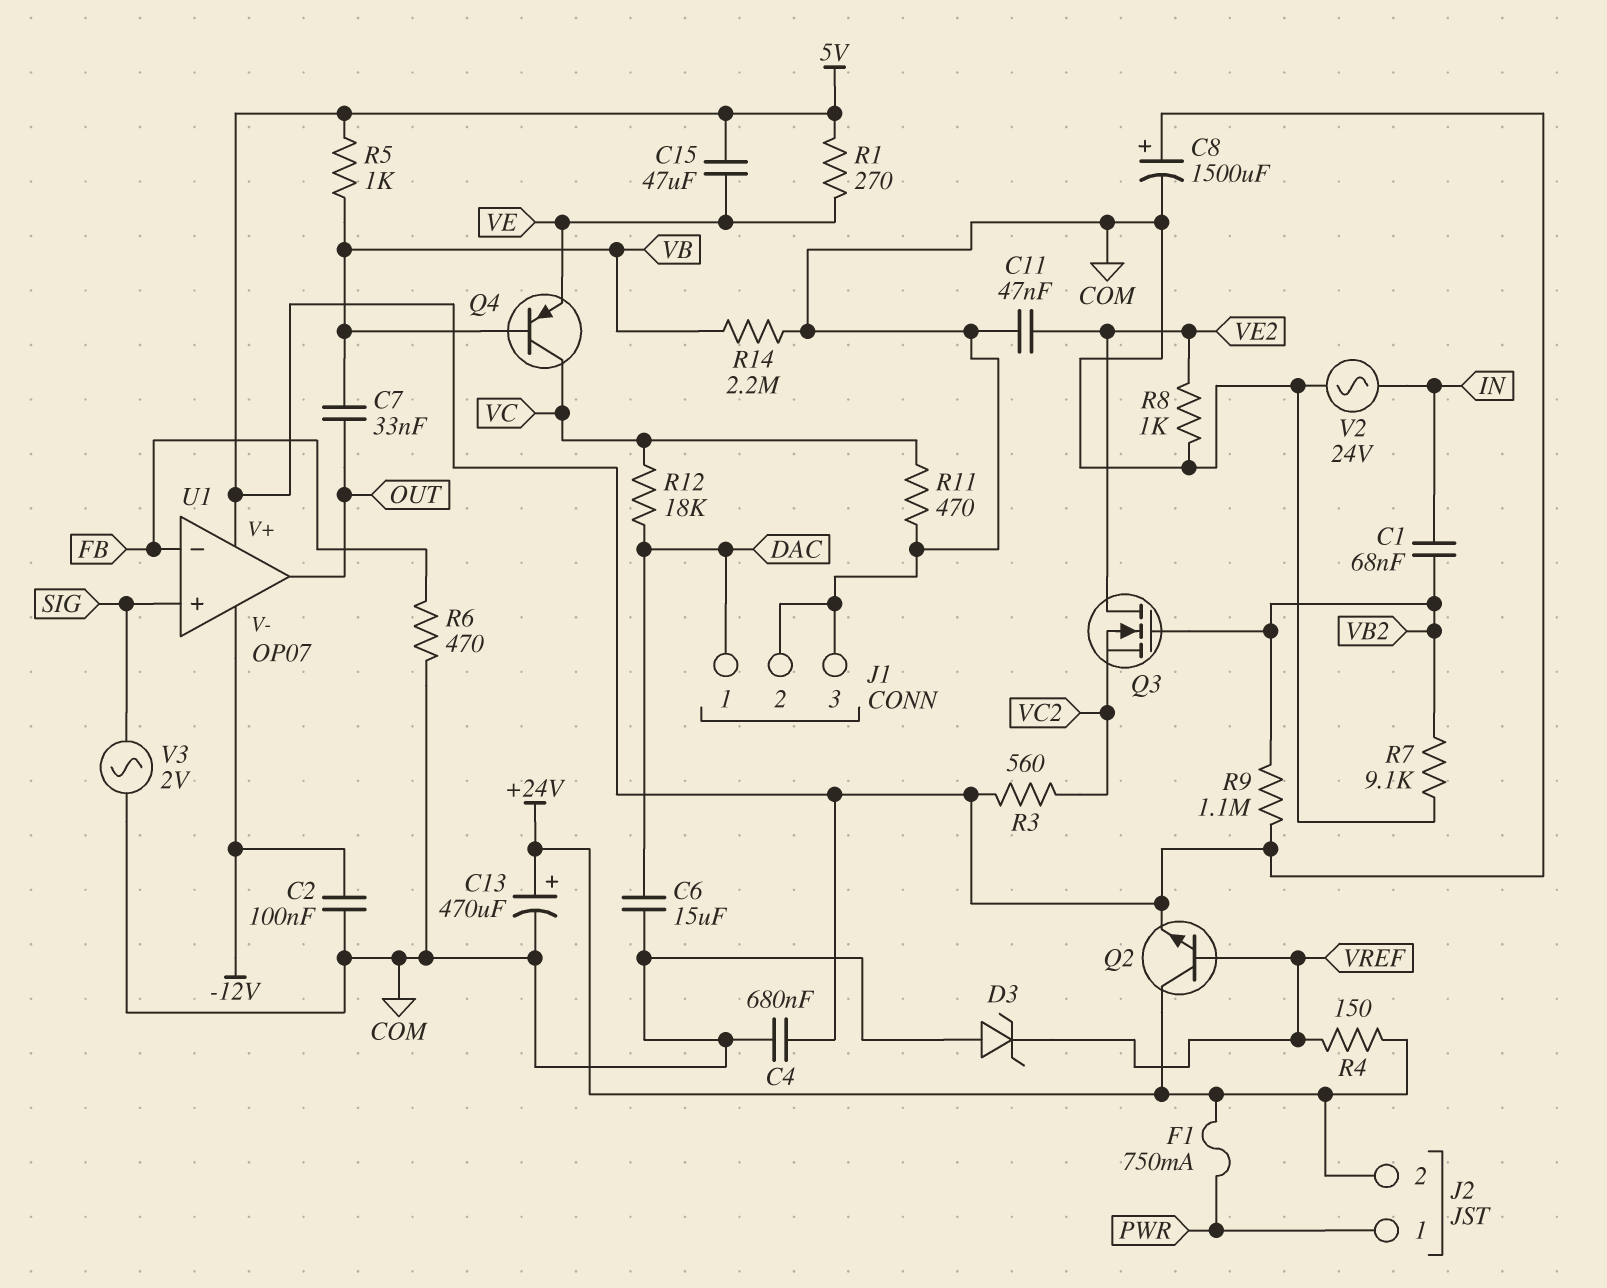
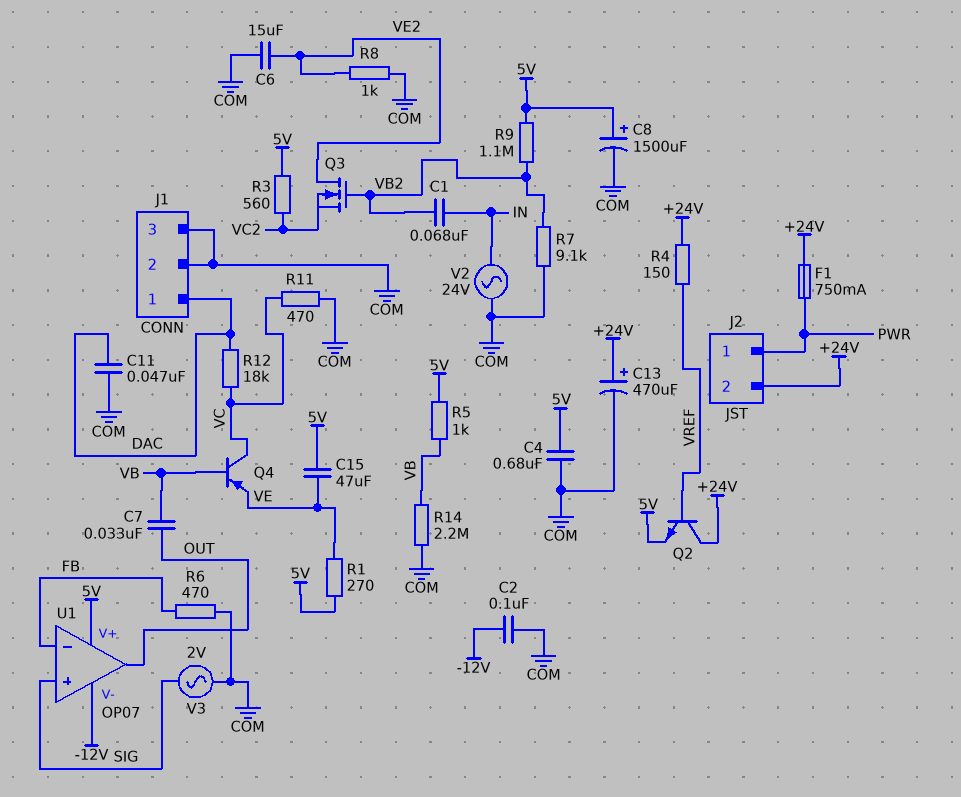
C6: 15uF (COM, DAC) -> 15uF (COM, VE2)
C11: 47nF (COM, VE2) -> 47nF (COM, DAC)
D3: zener (A COM, K VREF) -> none

